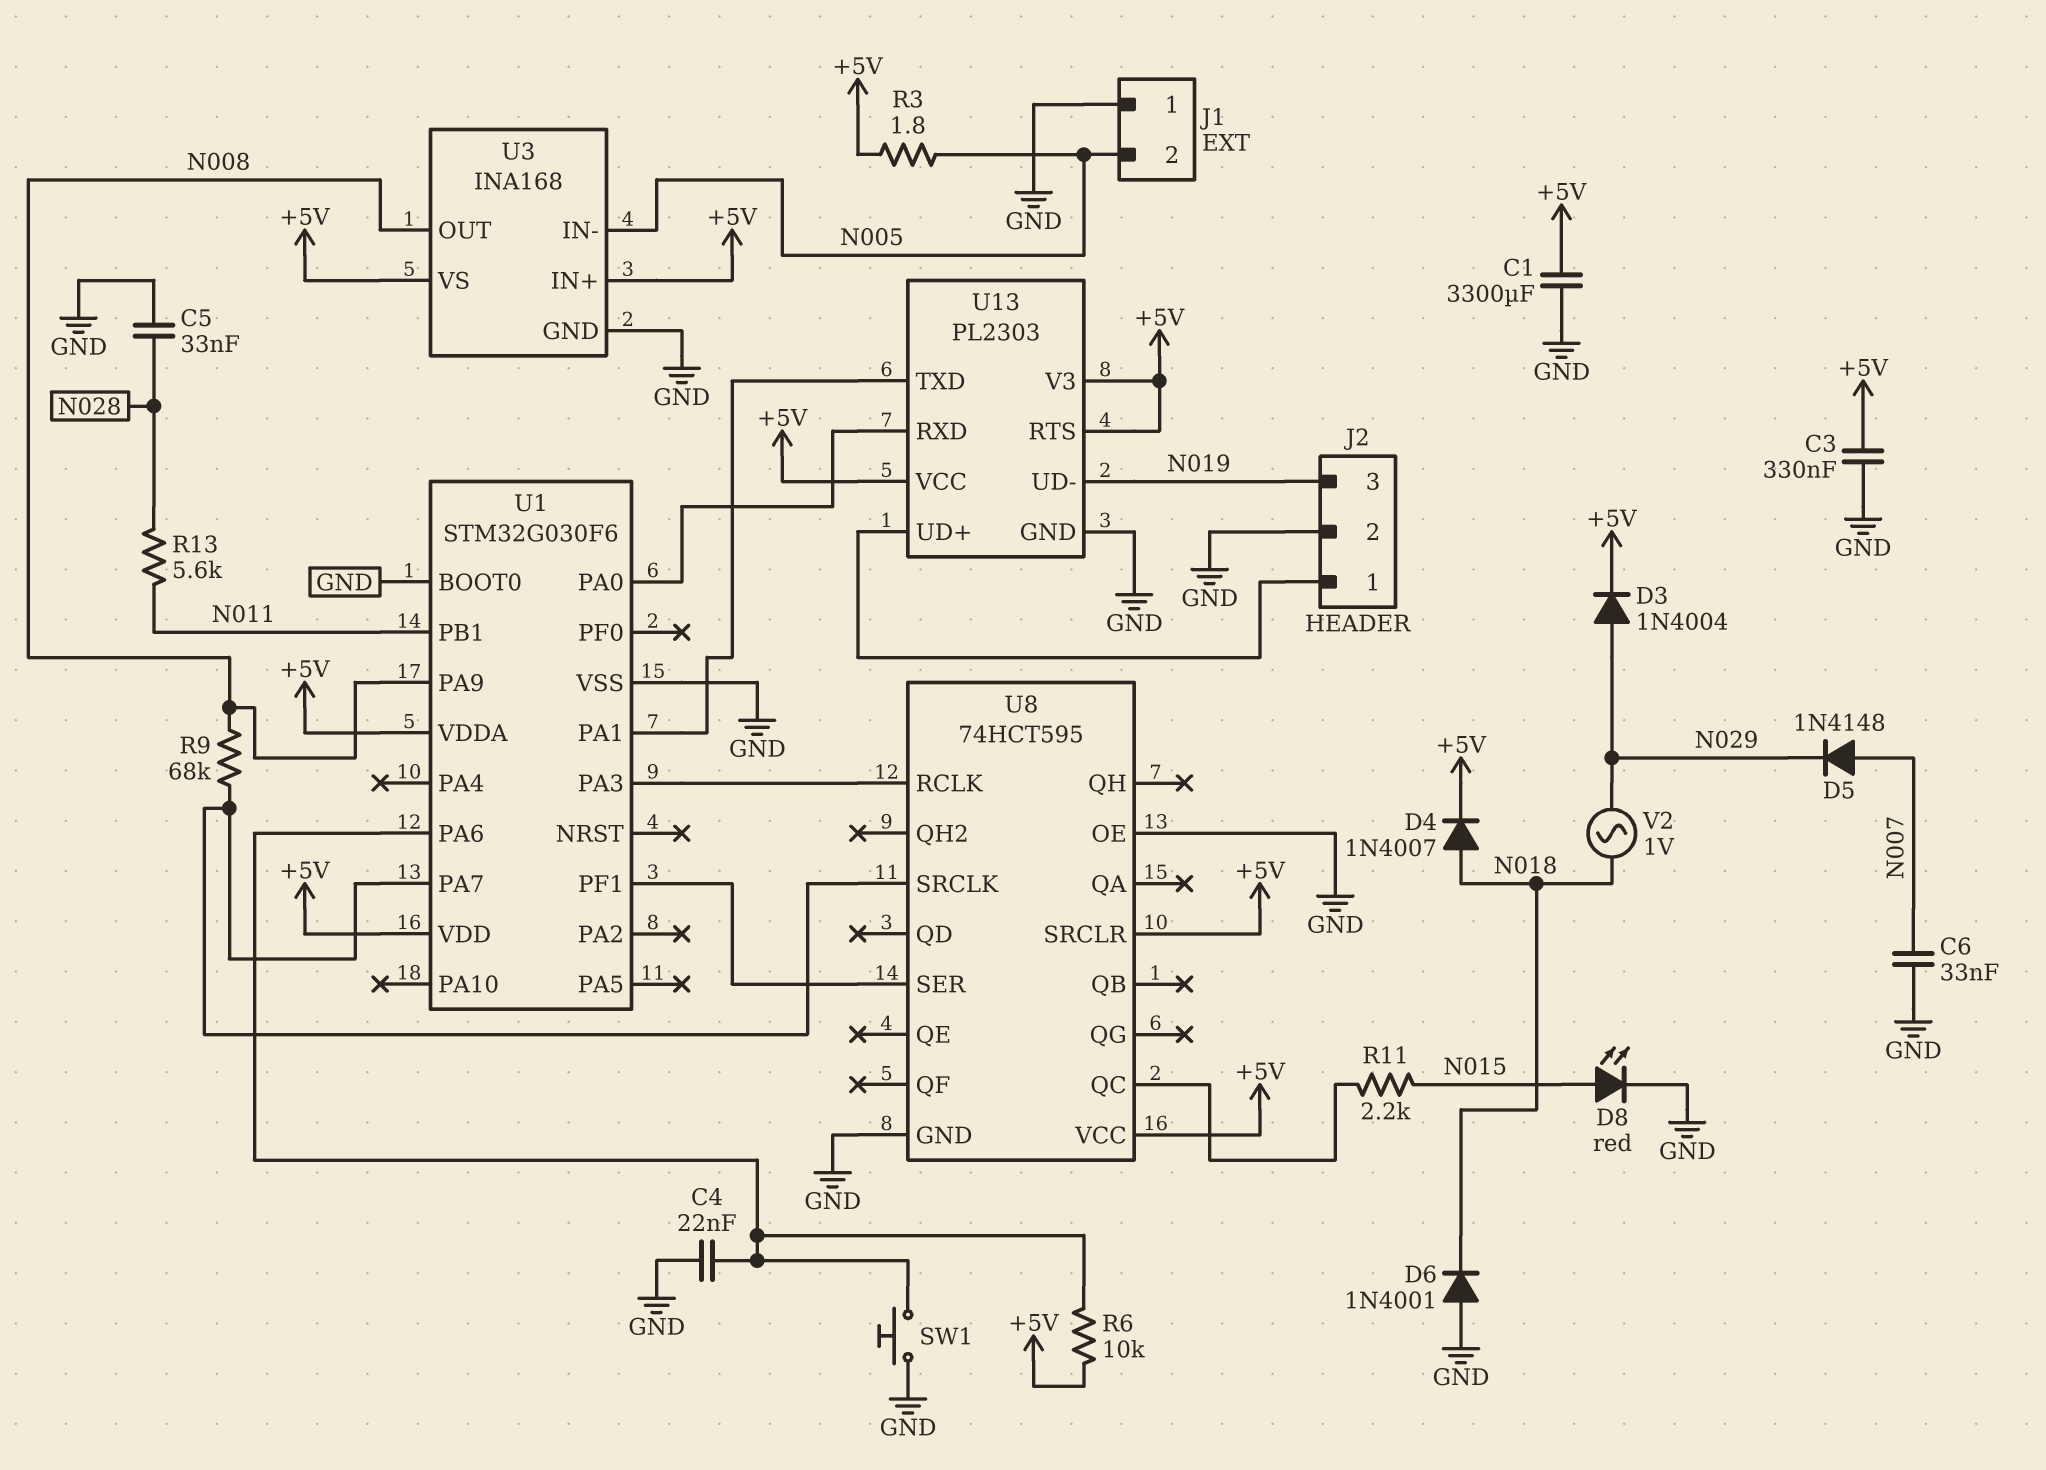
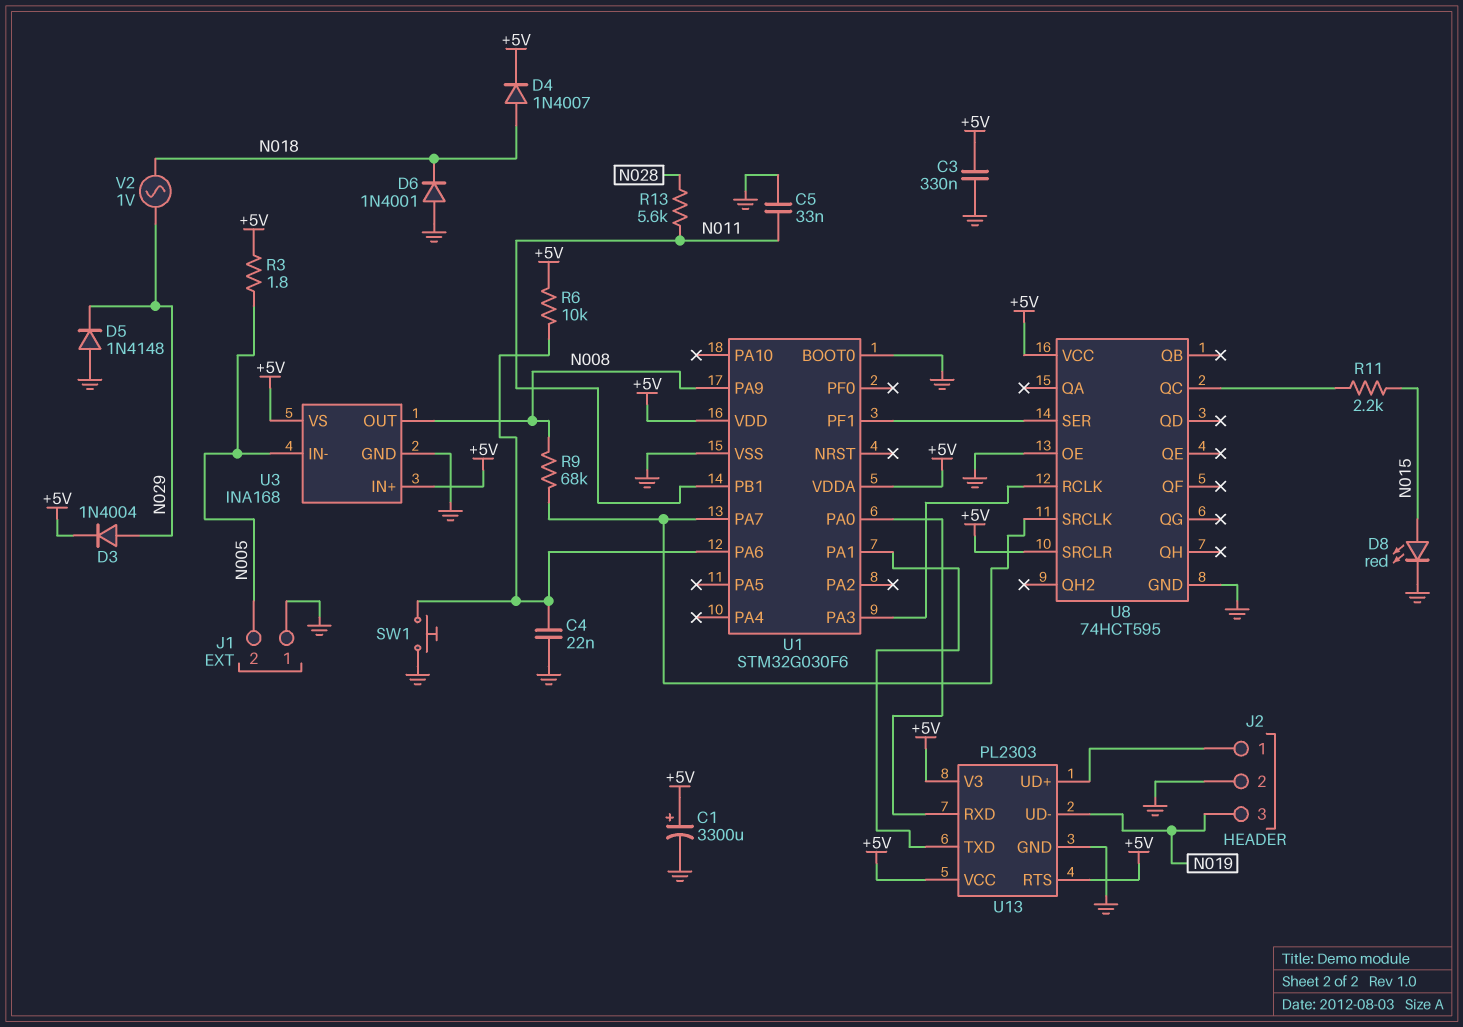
C1: 3300uF (+5V, GND) -> 3300uF (plus +5V, minus GND)
C5: 33nF (GND, N028) -> 33nF (GND, N011)
C6: 33nF (GND, N007) -> none
D5: diode 1N4148 (A N007, K N029) -> diode 1N4148 (A GND, K N029)

